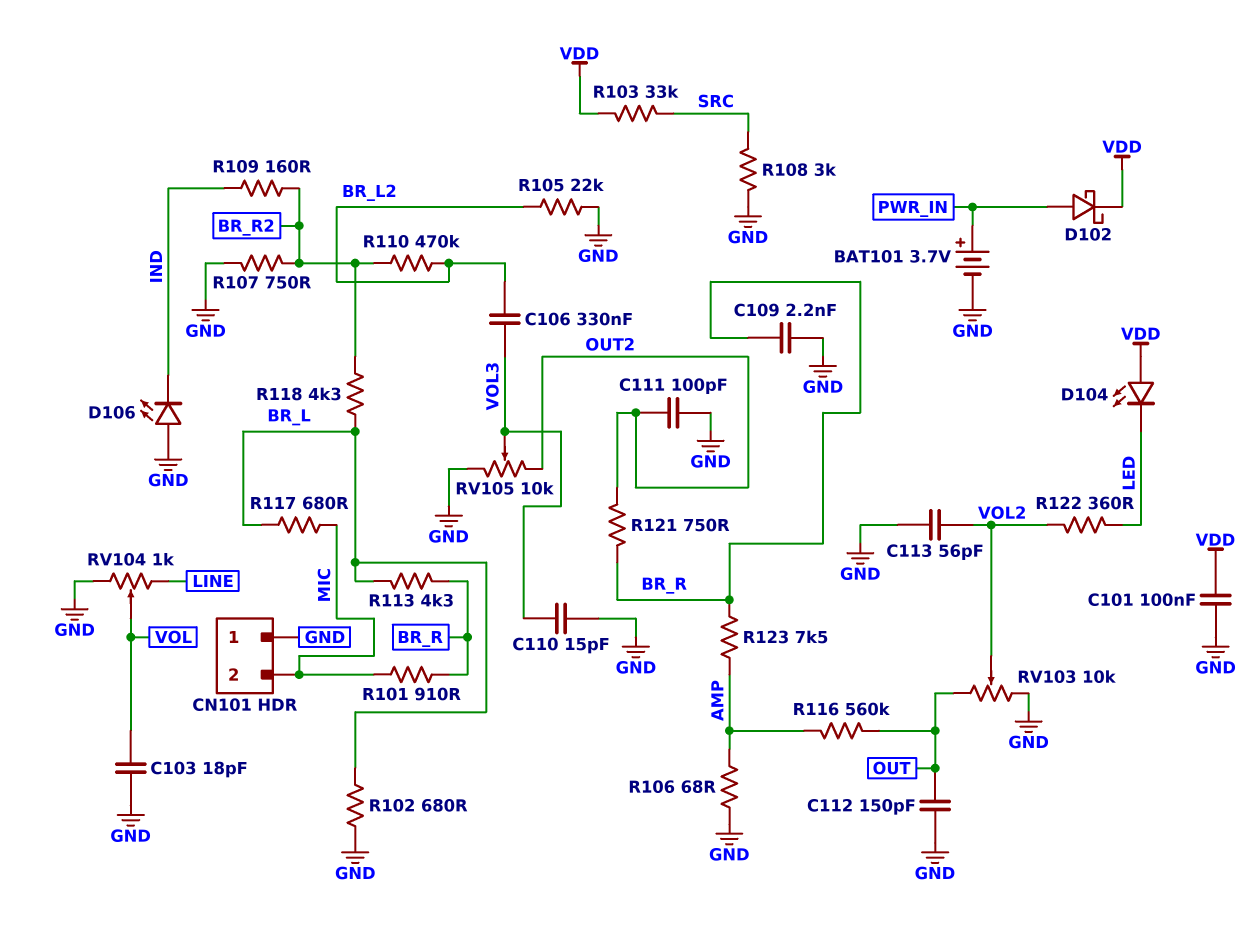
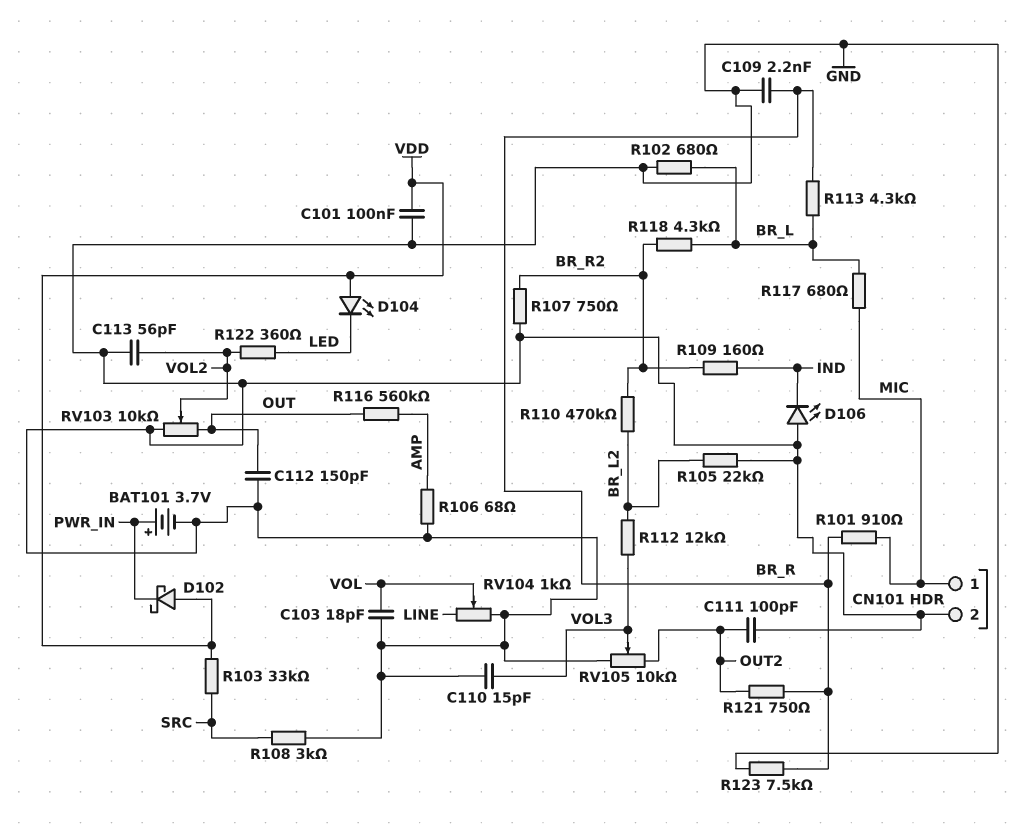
C106: 330nF (BR_L2, VOL3) -> none
CN101 pin 1: GND -> MIC
CN101 pin 2: MIC -> GND
D102: schottky (A PWR_IN, K VDD) -> schottky (A VDD, K PWR_IN)
R112: none -> 12k (BR_L2, VOL3)
R123: 7.5k (AMP, BR_R) -> 7.5k (BR_R, GND)

